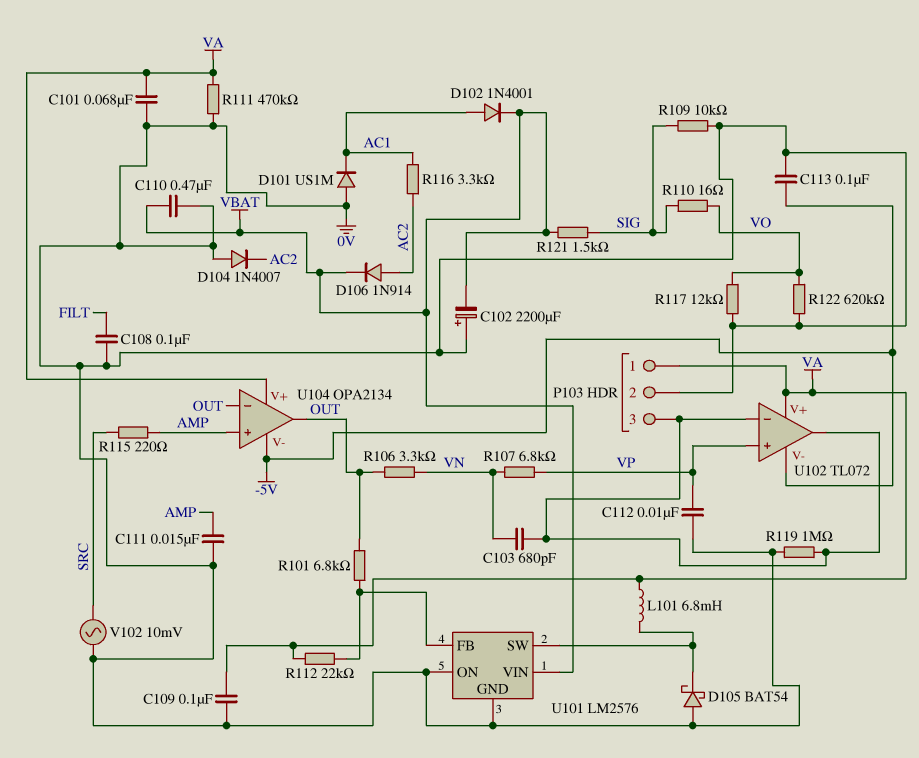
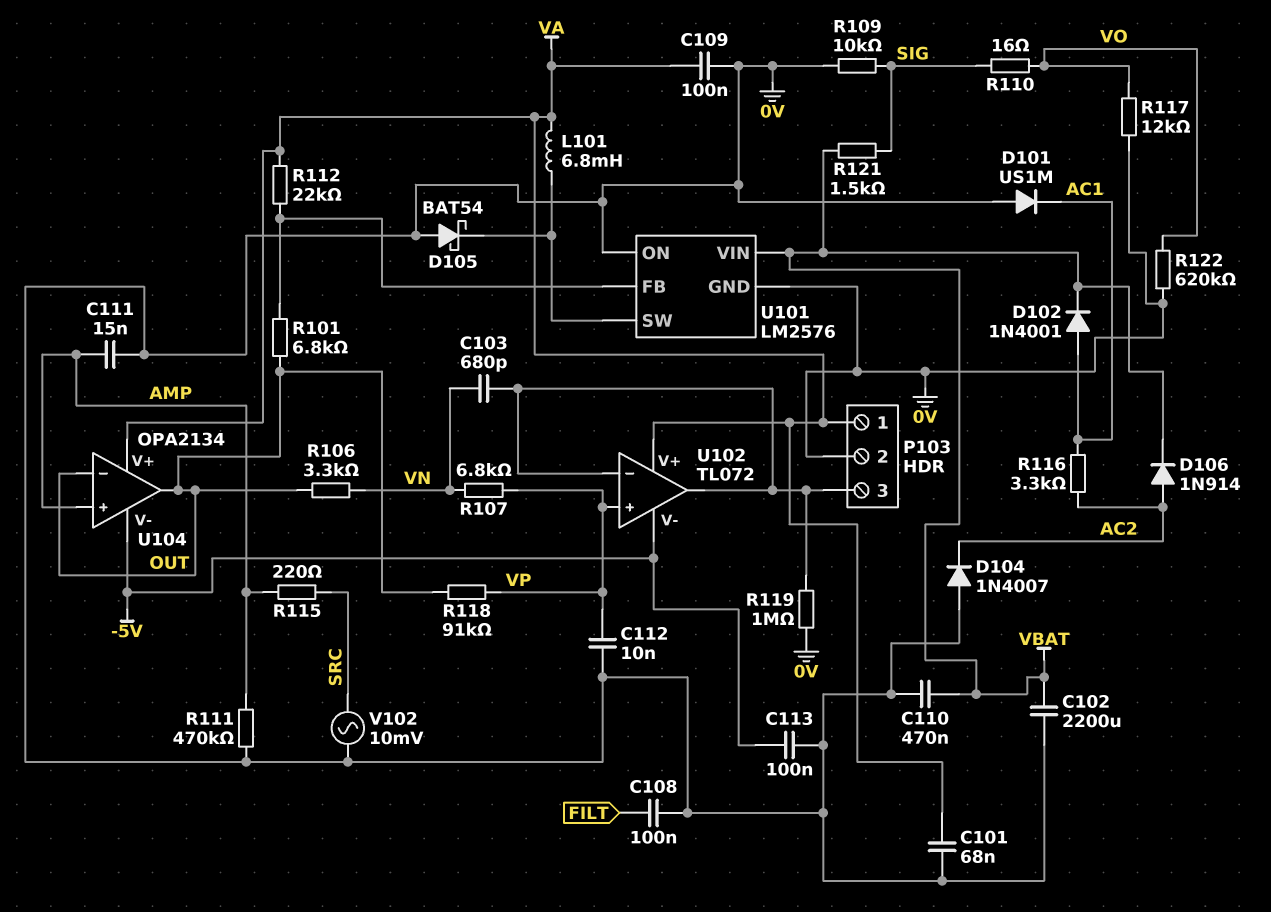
C102: 2200uF (plus 0V, minus VBAT) -> 2200uF (0V, VBAT)
R111: 470k (0V, VA) -> 470k (0V, AMP)
R118: none -> 91k (OUT, VP)

